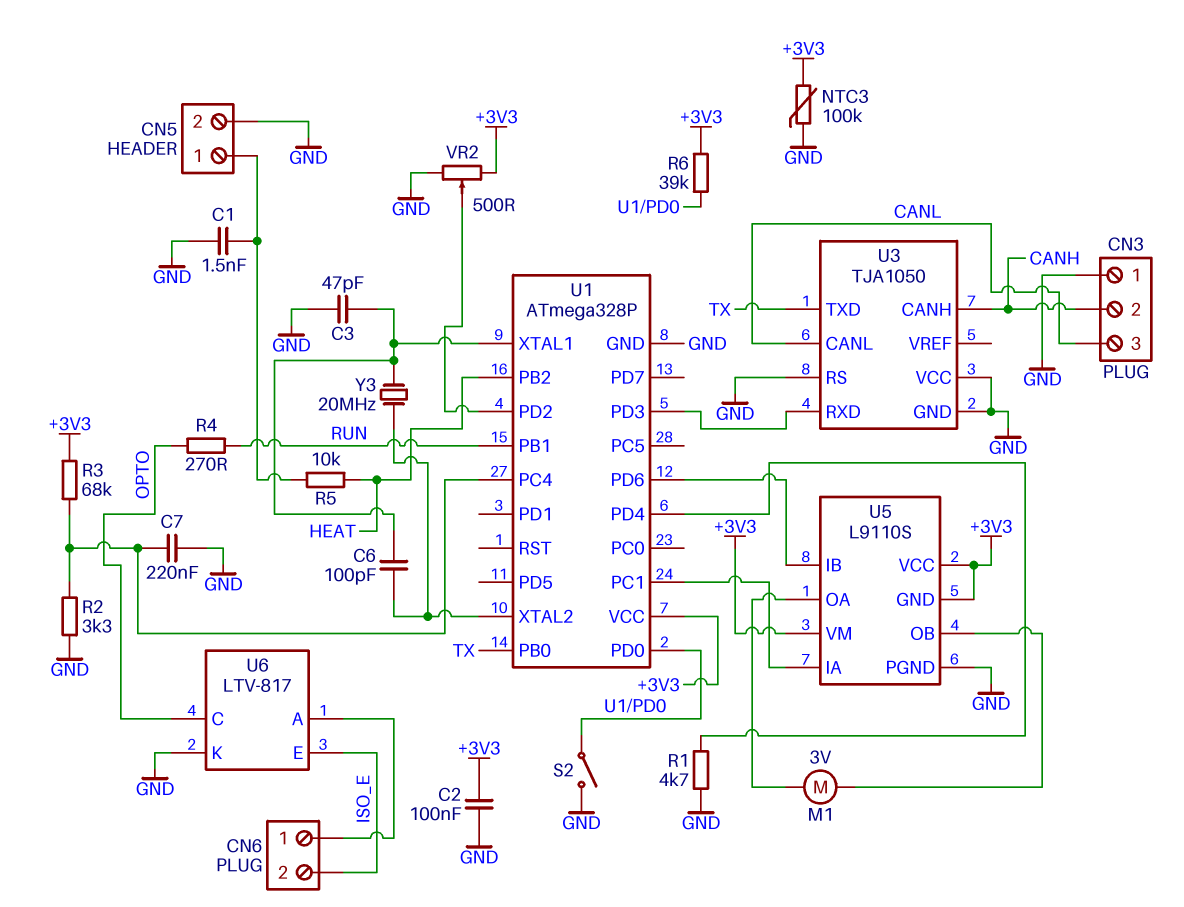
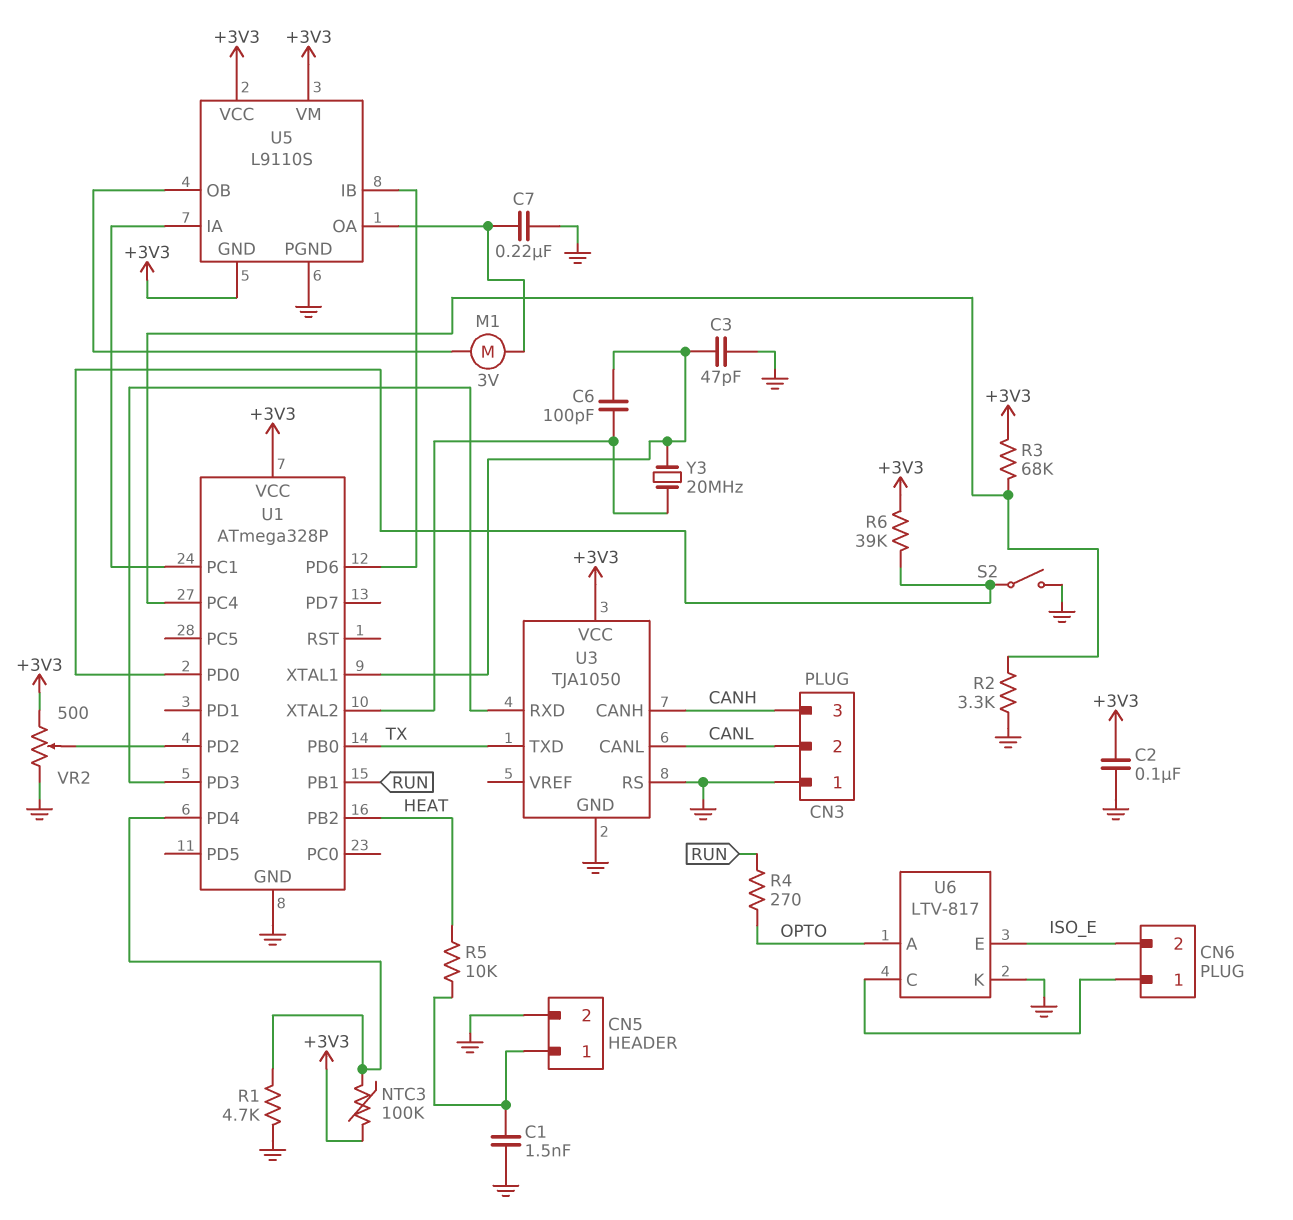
C7: 220nF (GND, U1/PC4) -> 220nF (GND, U5/OA)
CN3 pin 2: CANH -> CANL
CN3 pin 3: CANL -> CANH
NTC3: 100k (+3V3, GND) -> 100k (+3V3, U1/PD4)
U3 pin VCC: GND -> +3V3
U6 pin A: CN6/1 -> OPTO
U6 pin C: OPTO -> CN6/1

